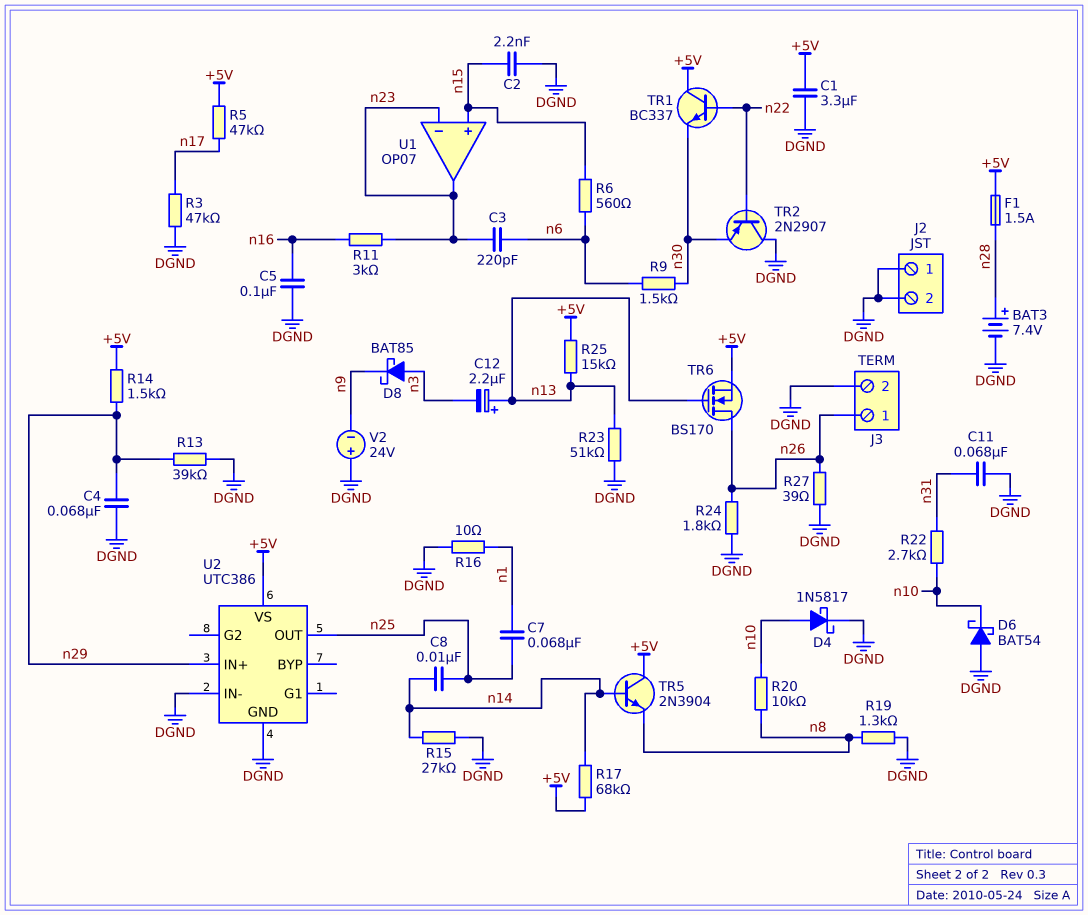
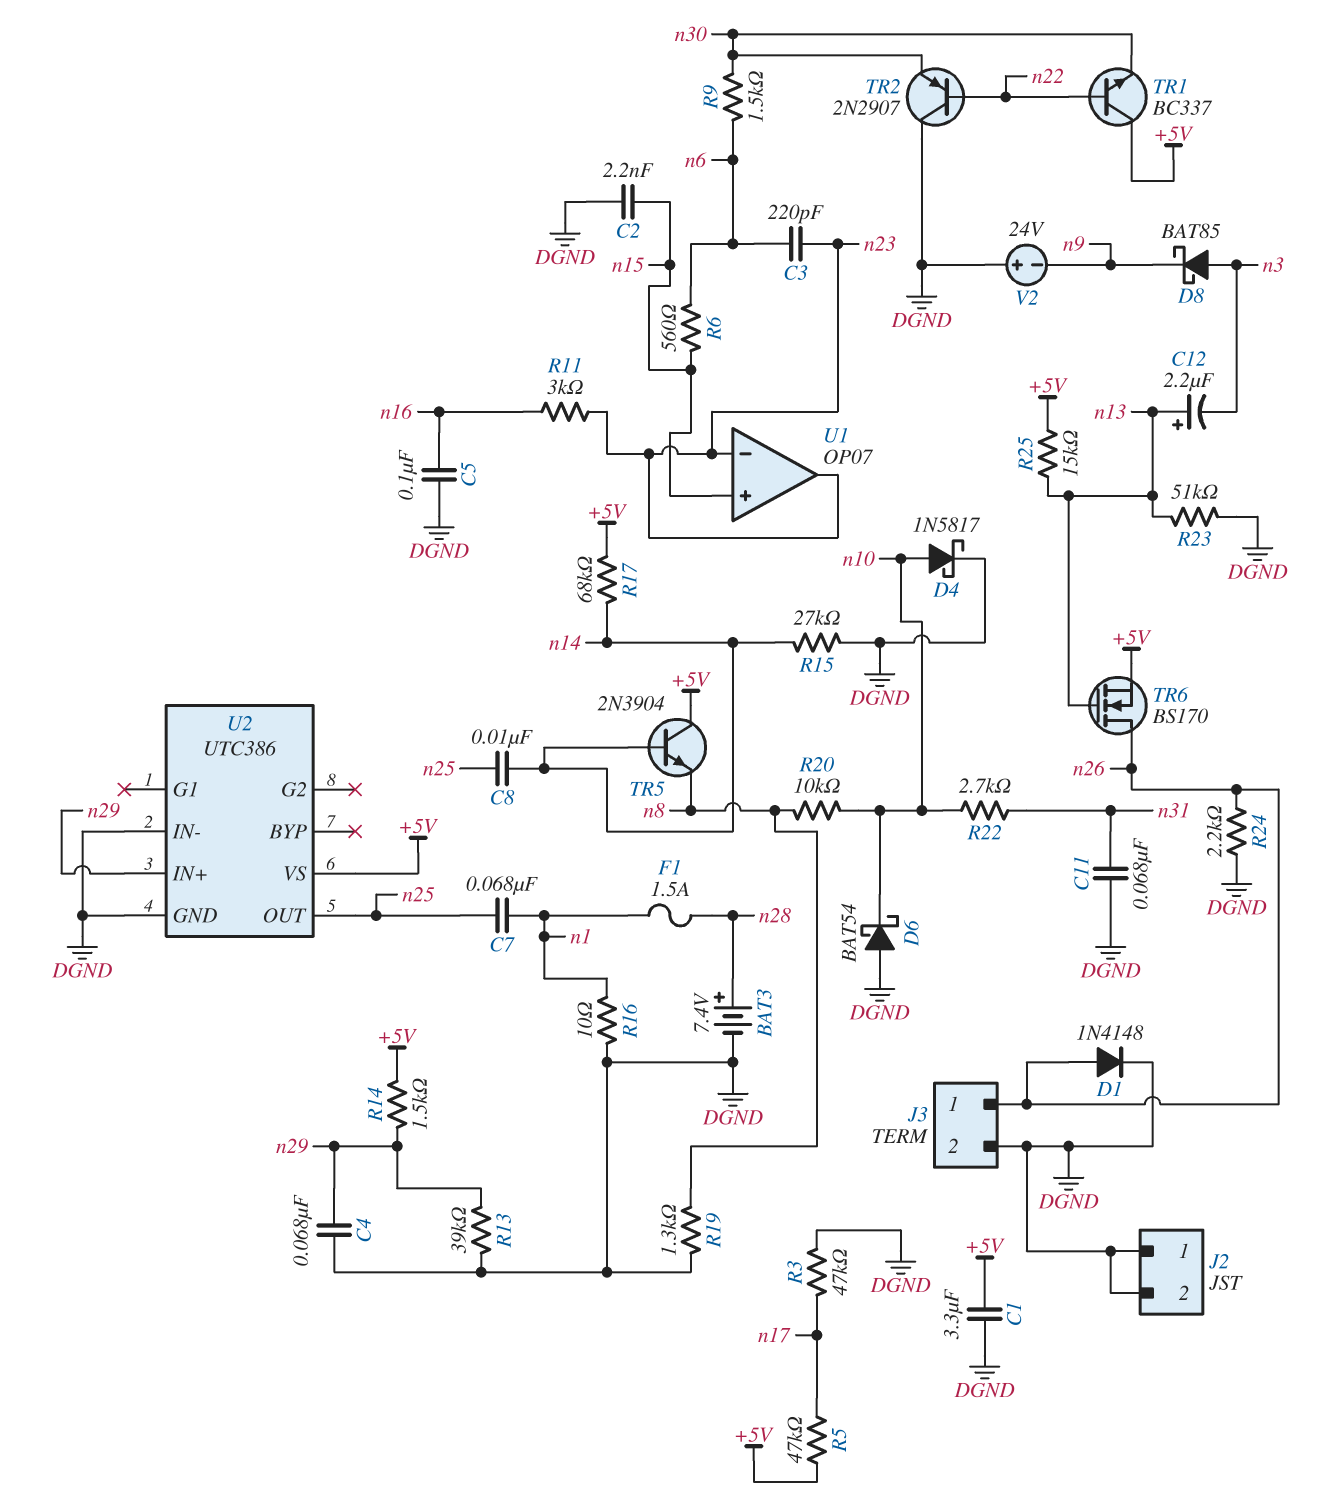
D1: none -> diode 1N4148 (A n26, K DGND)
F1: 1.5A (+5V, n28) -> 1.5A (n1, n28)
R24: 1.8k (DGND, n26) -> 2.2k (DGND, n26)
R27: 39 (DGND, n26) -> none

